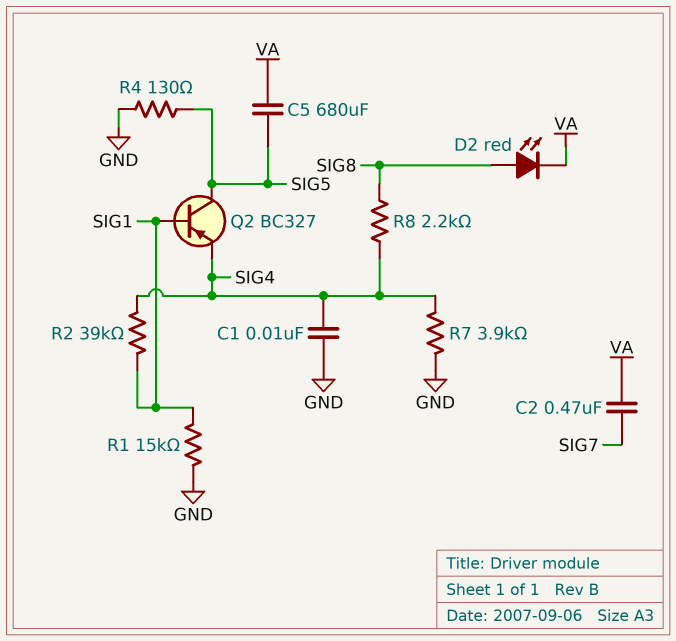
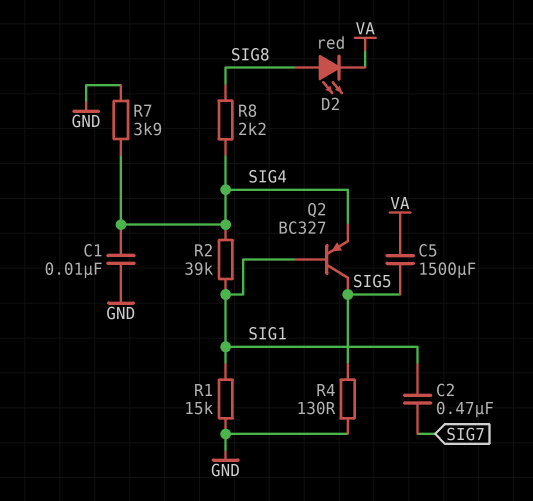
C2: 470nF (SIG7, VA) -> 470nF (SIG1, SIG7)
C5: 680uF (SIG5, VA) -> 1500uF (SIG5, VA)

